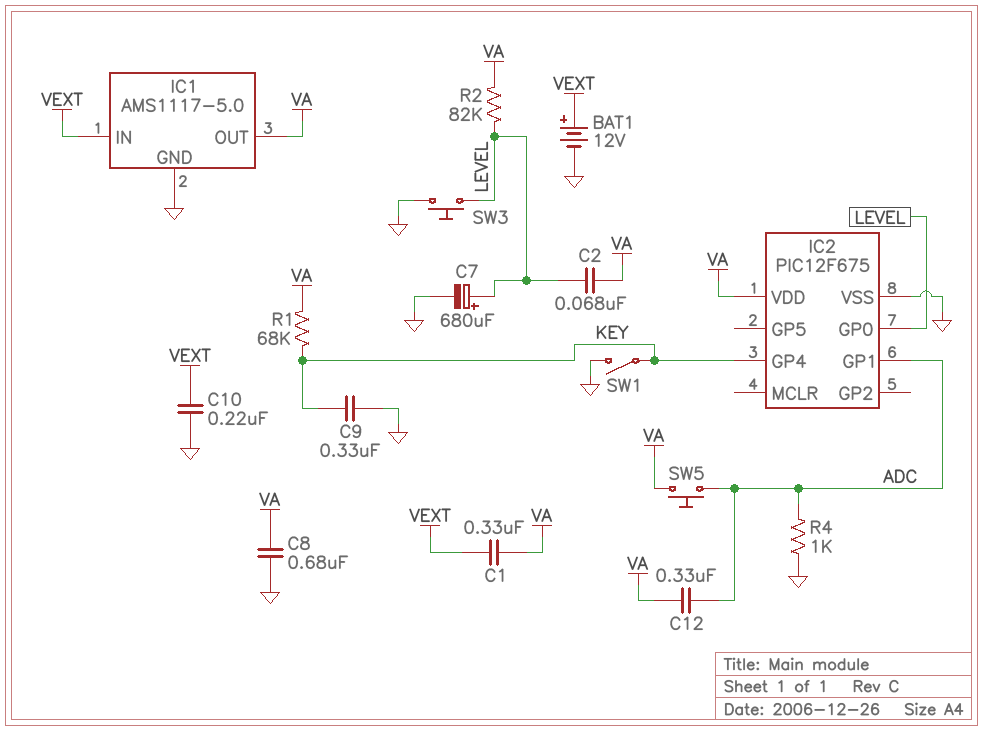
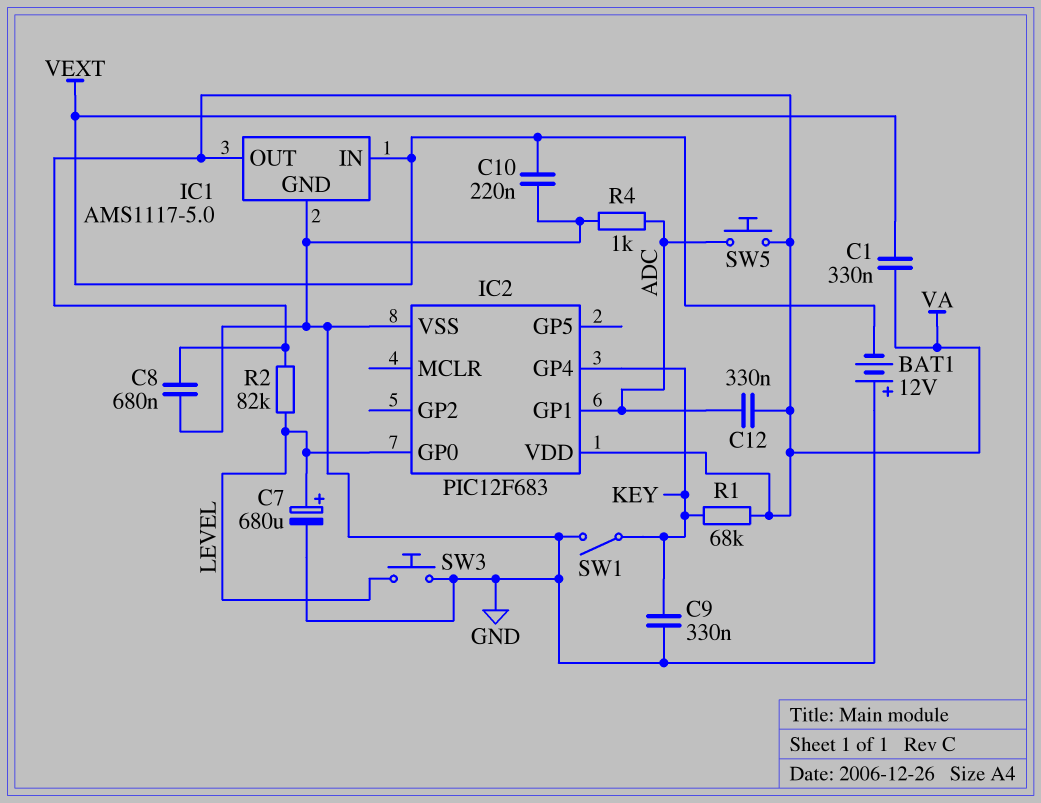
BAT1: 12V (plus VEXT, minus GND) -> 12V (plus GND, minus VEXT)
C2: 68nF (LEVEL, VA) -> none
IC2: PIC12F675 -> PIC12F683

